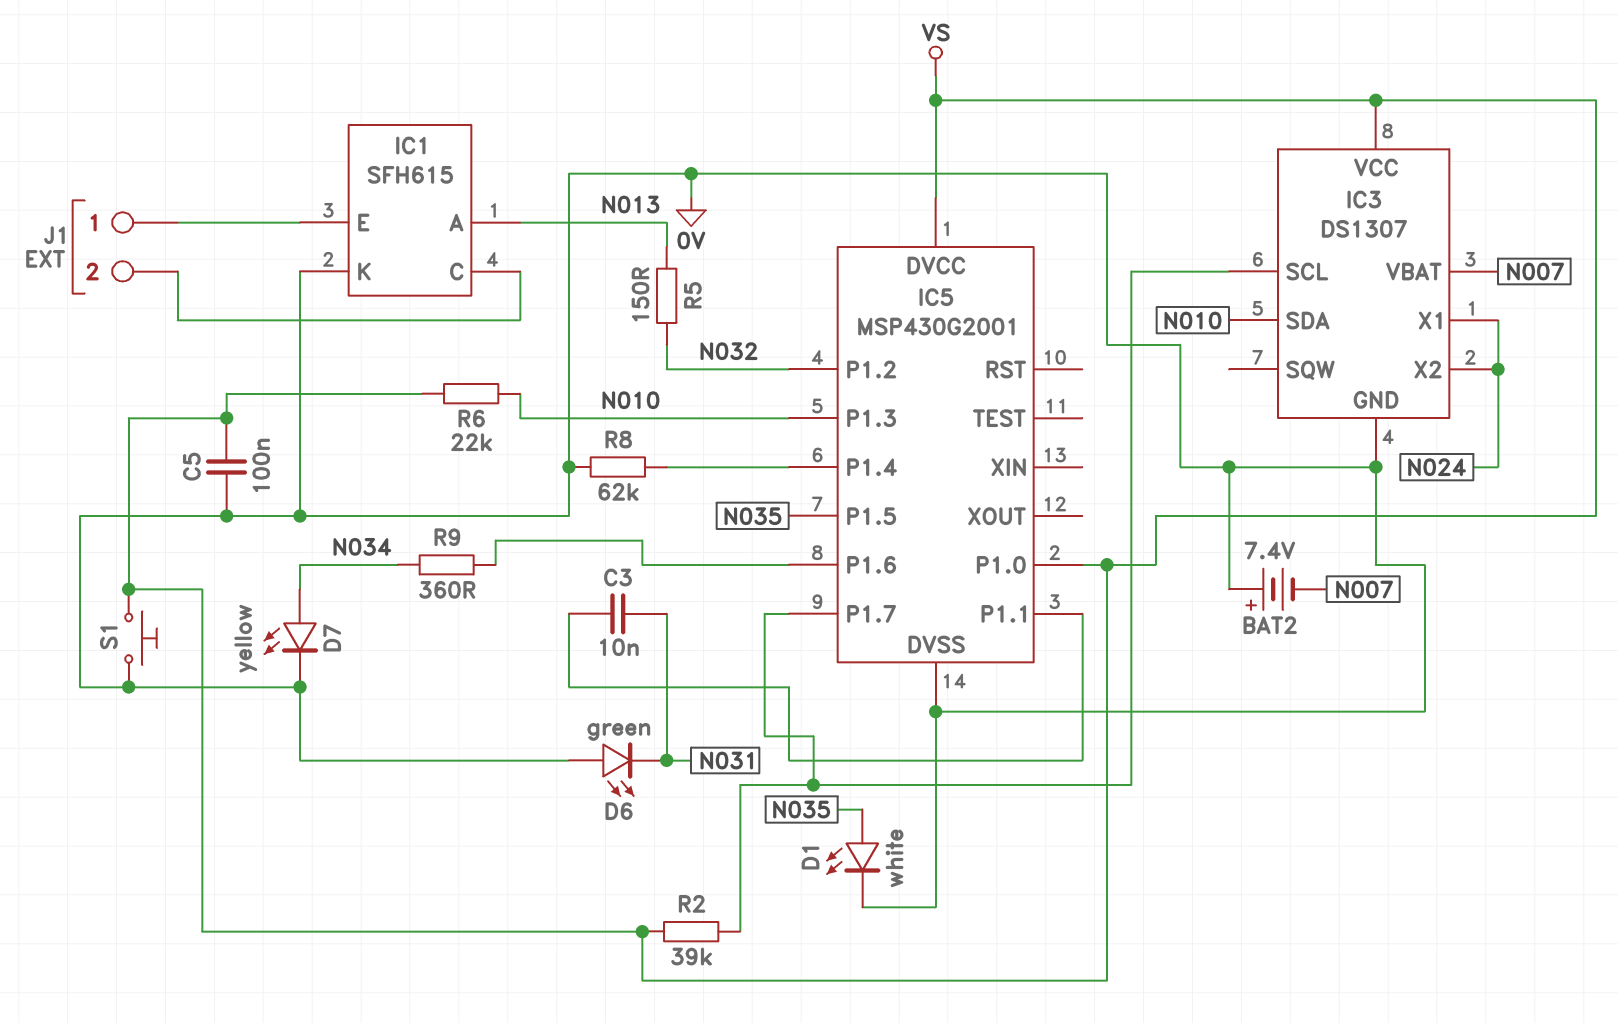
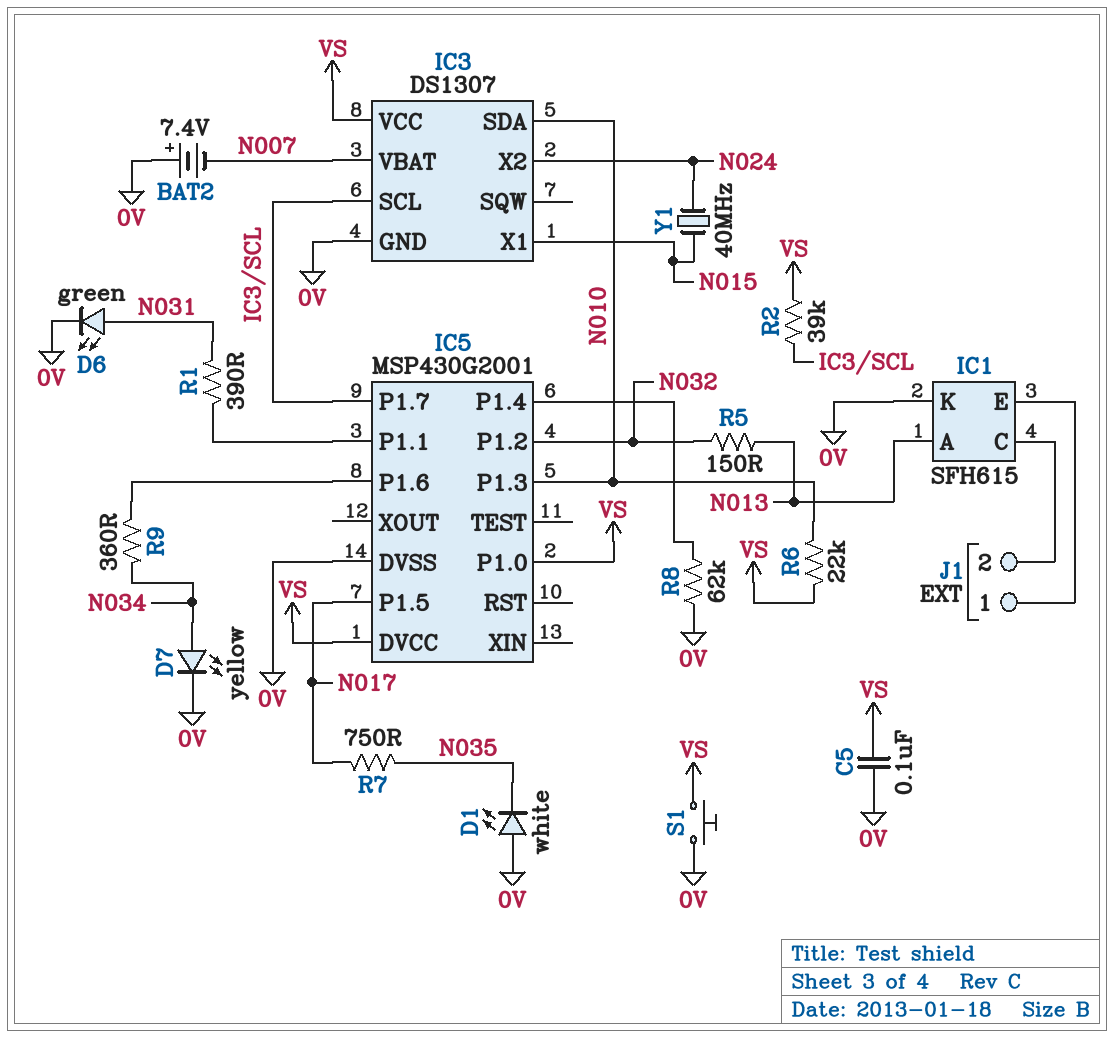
C3: 10nF (IC5/P1.1, N031) -> none
D1: LED white (A N035, K 0V) -> LED white (A 0V, K N035)
D6: LED green (A 0V, K N031) -> LED green (A N031, K 0V)
IC3 pin X1: N024 -> N015
IC5 pin P1.5: N035 -> N017
R1: none -> 390 (IC5/P1.1, N031)
R7: none -> 750 (N017, N035)
Y1: none -> 40MHz (N015, N024)

